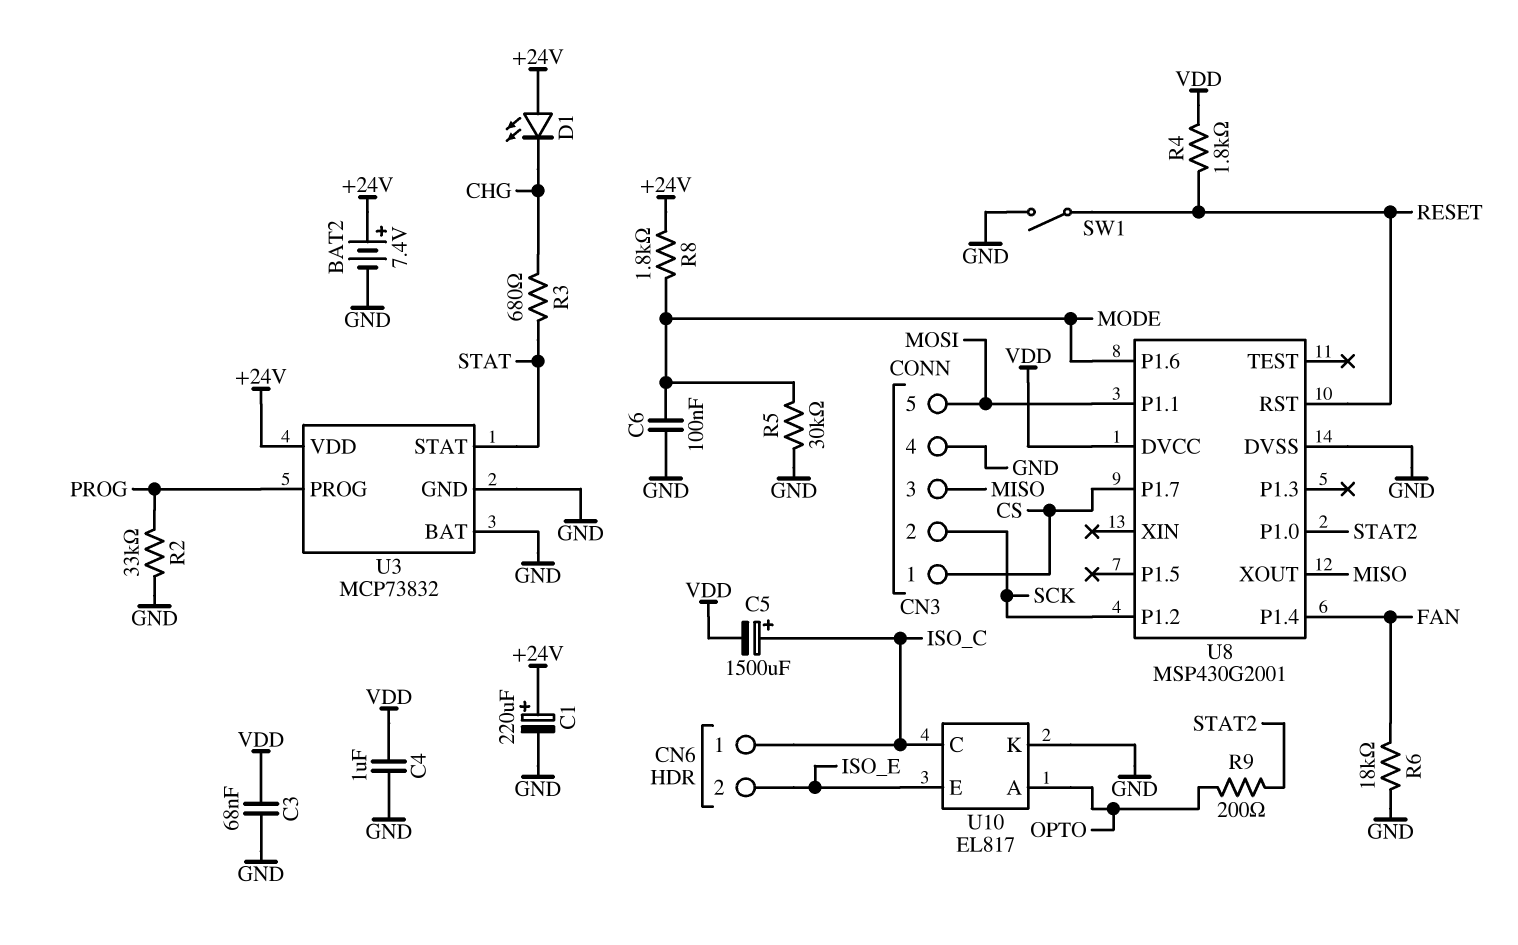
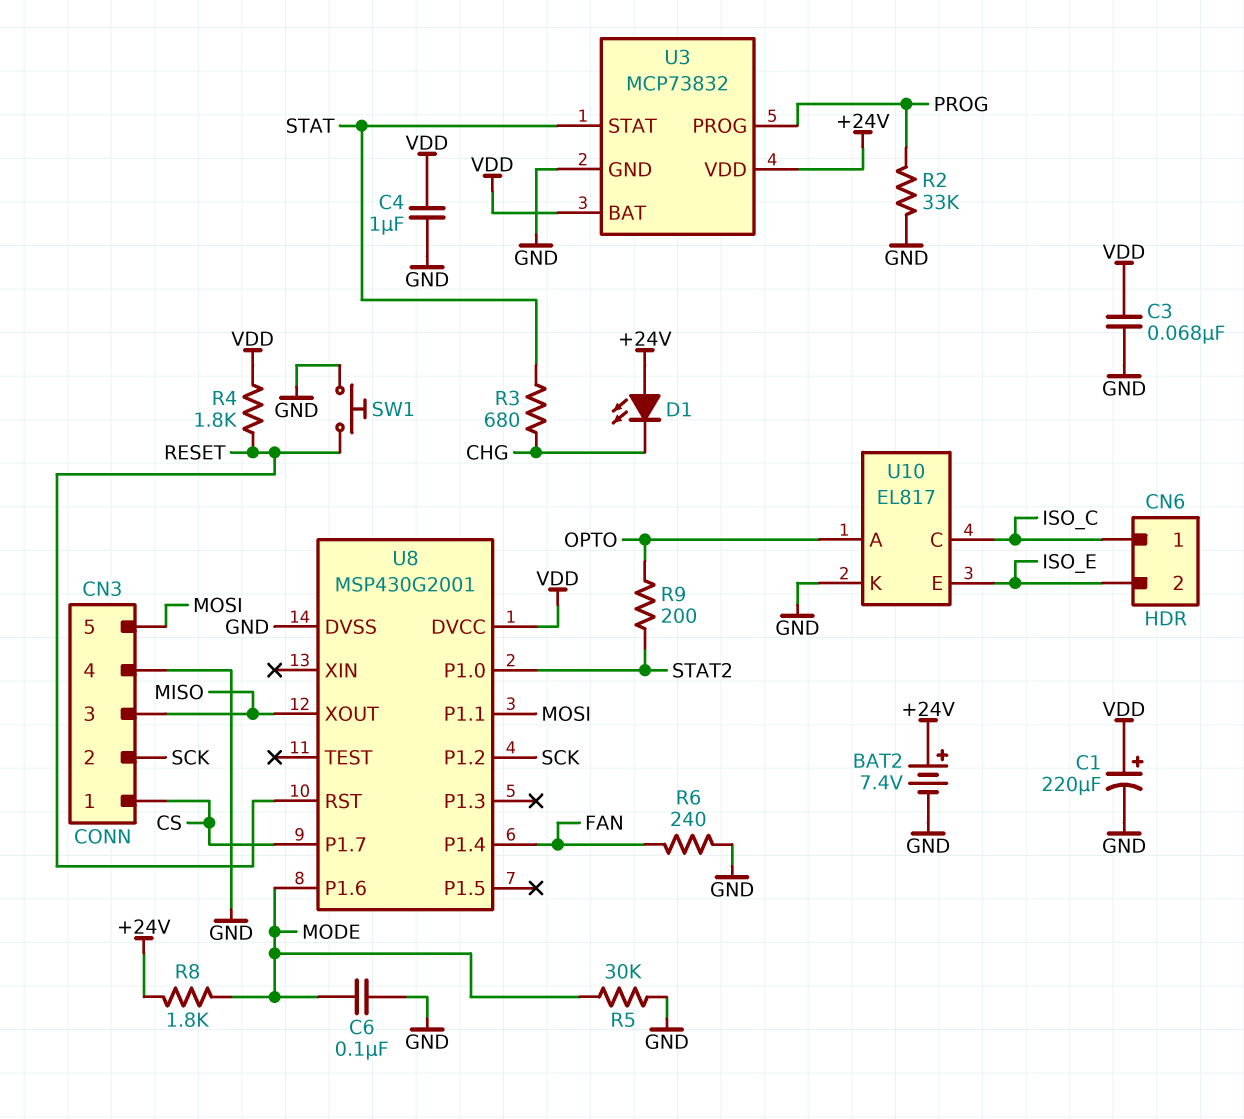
C1: 220uF (plus +24V, minus GND) -> 220uF (plus VDD, minus GND)
C5: 1500uF (plus ISO_C, minus VDD) -> none
R6: 18k (FAN, GND) -> 240 (FAN, GND)
SW1: switch (GND, RESET) -> button (GND, RESET)
U3 pin BAT: GND -> VDD

